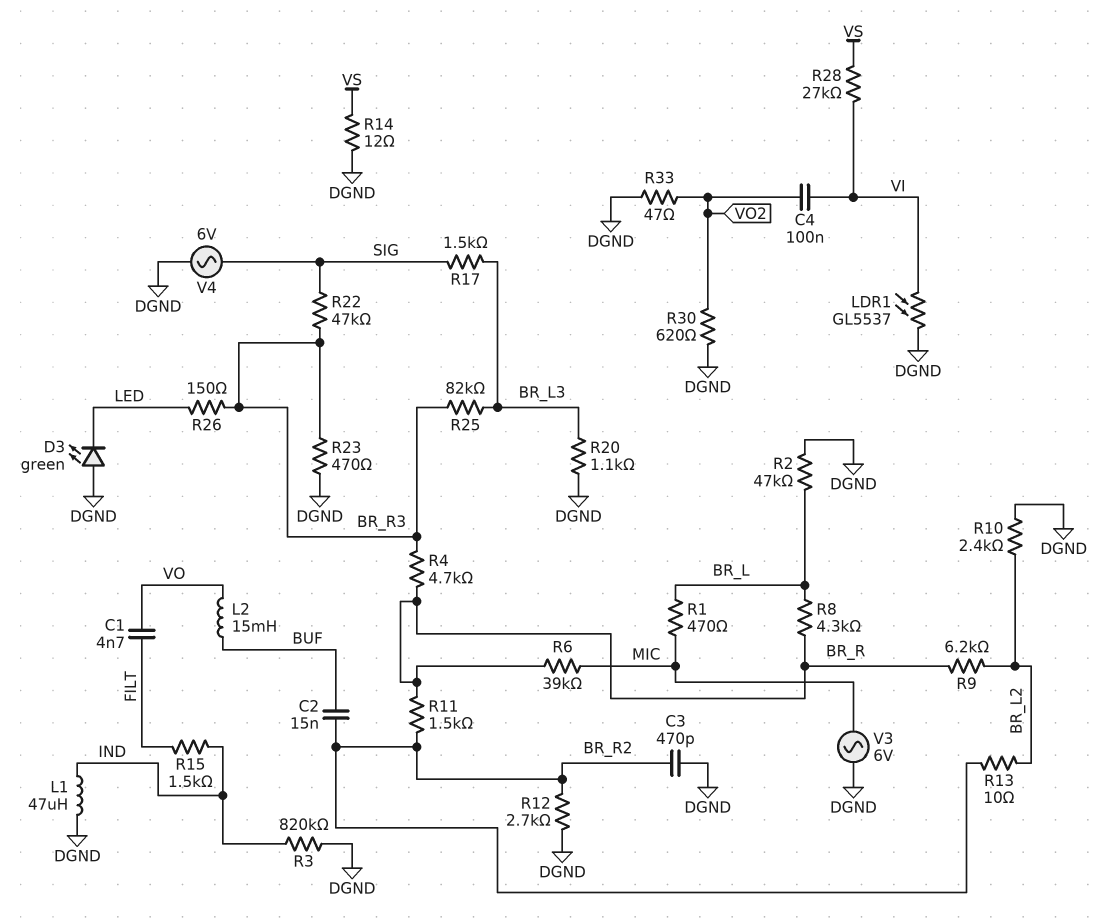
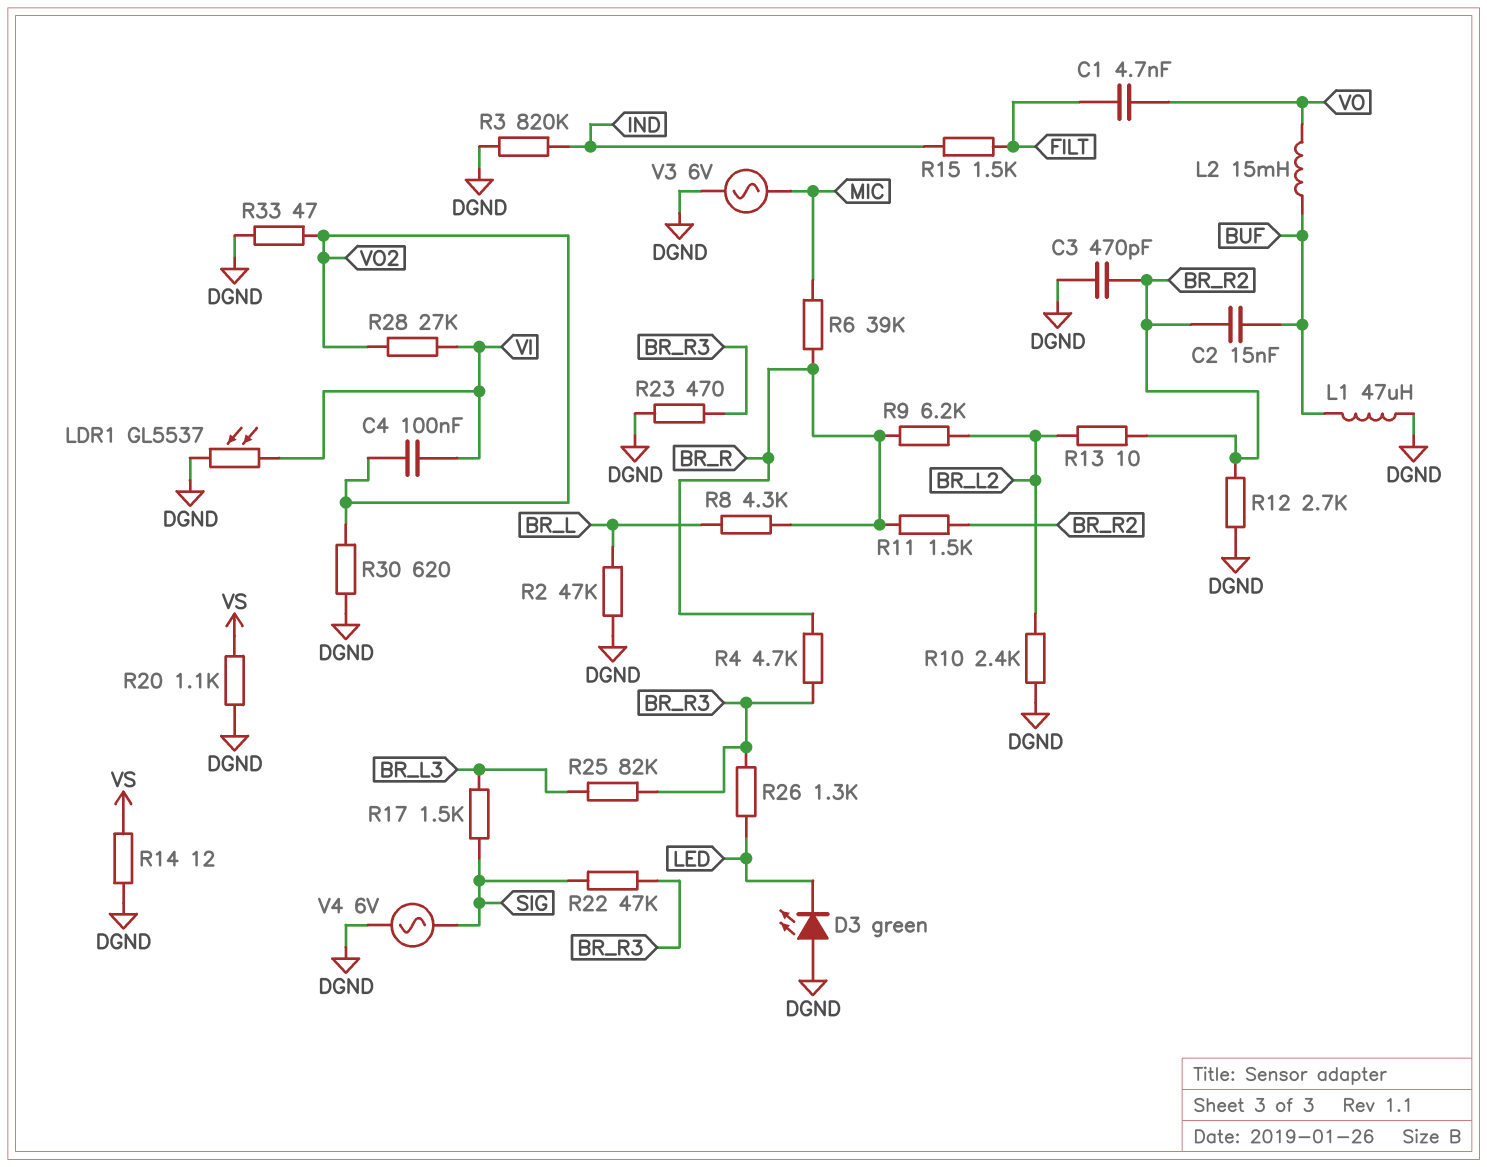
L1: 47uH (DGND, IND) -> 47uH (BUF, DGND)
R1: 470 (BR_L, MIC) -> none
R20: 1.1k (BR_L3, DGND) -> 1.1k (DGND, VS)
R26: 150 (BR_R3, LED) -> 1.3k (BR_R3, LED)
R28: 27k (VI, VS) -> 27k (VI, VO2)

